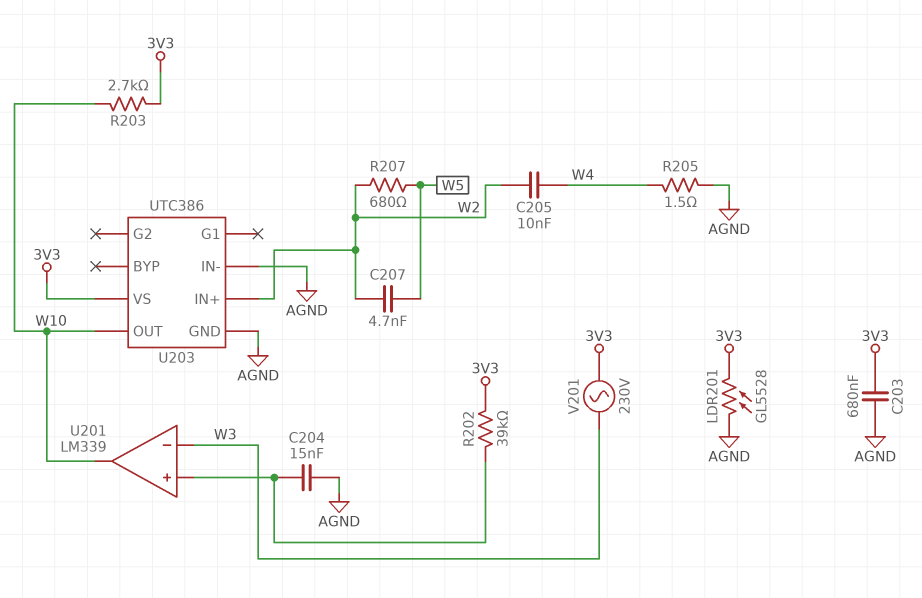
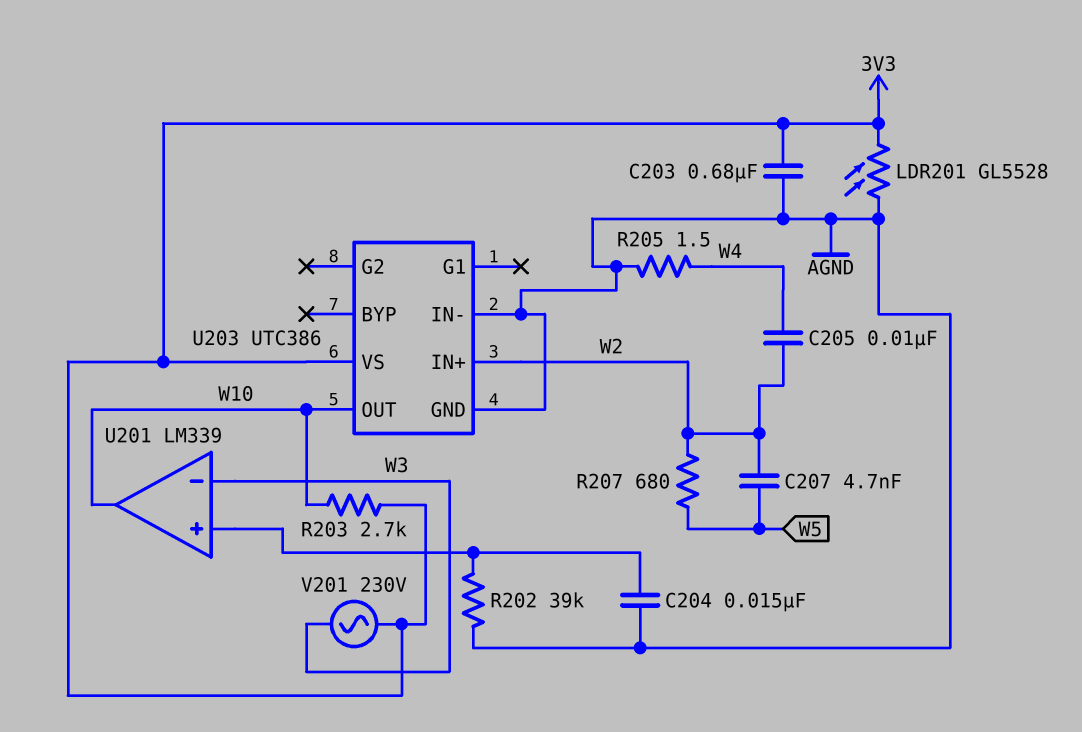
R202: 39k (3V3, U201/in+) -> 39k (AGND, U201/in+)

